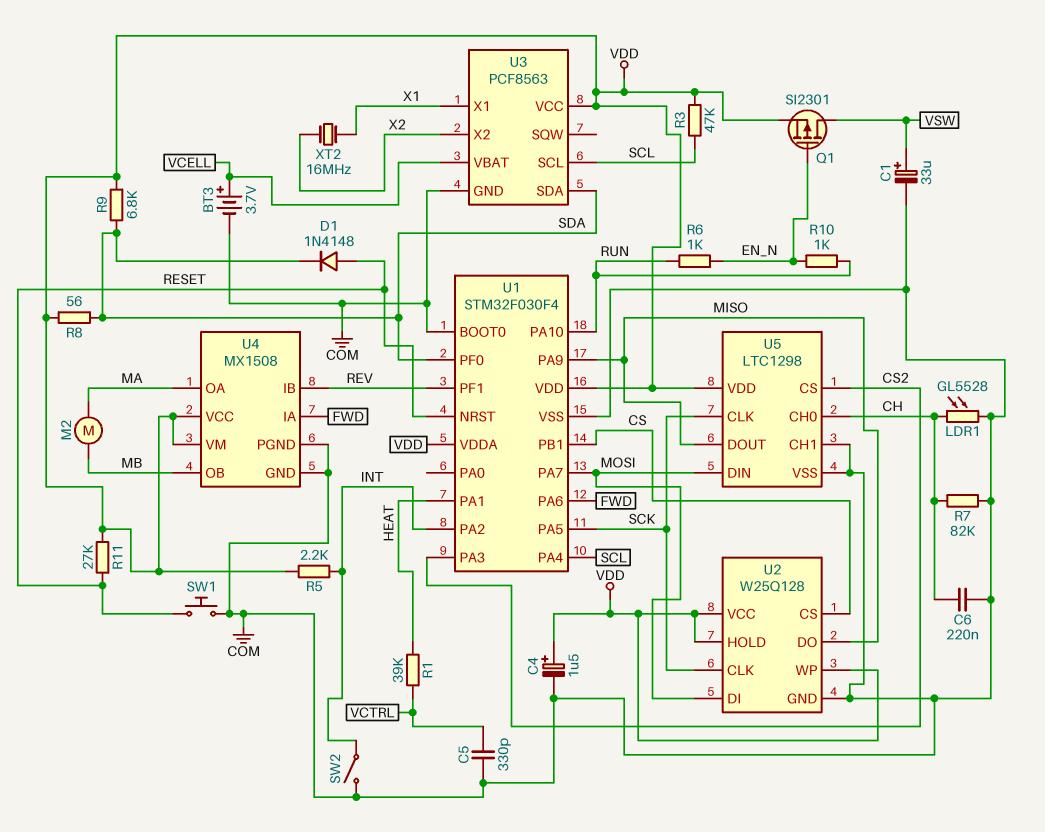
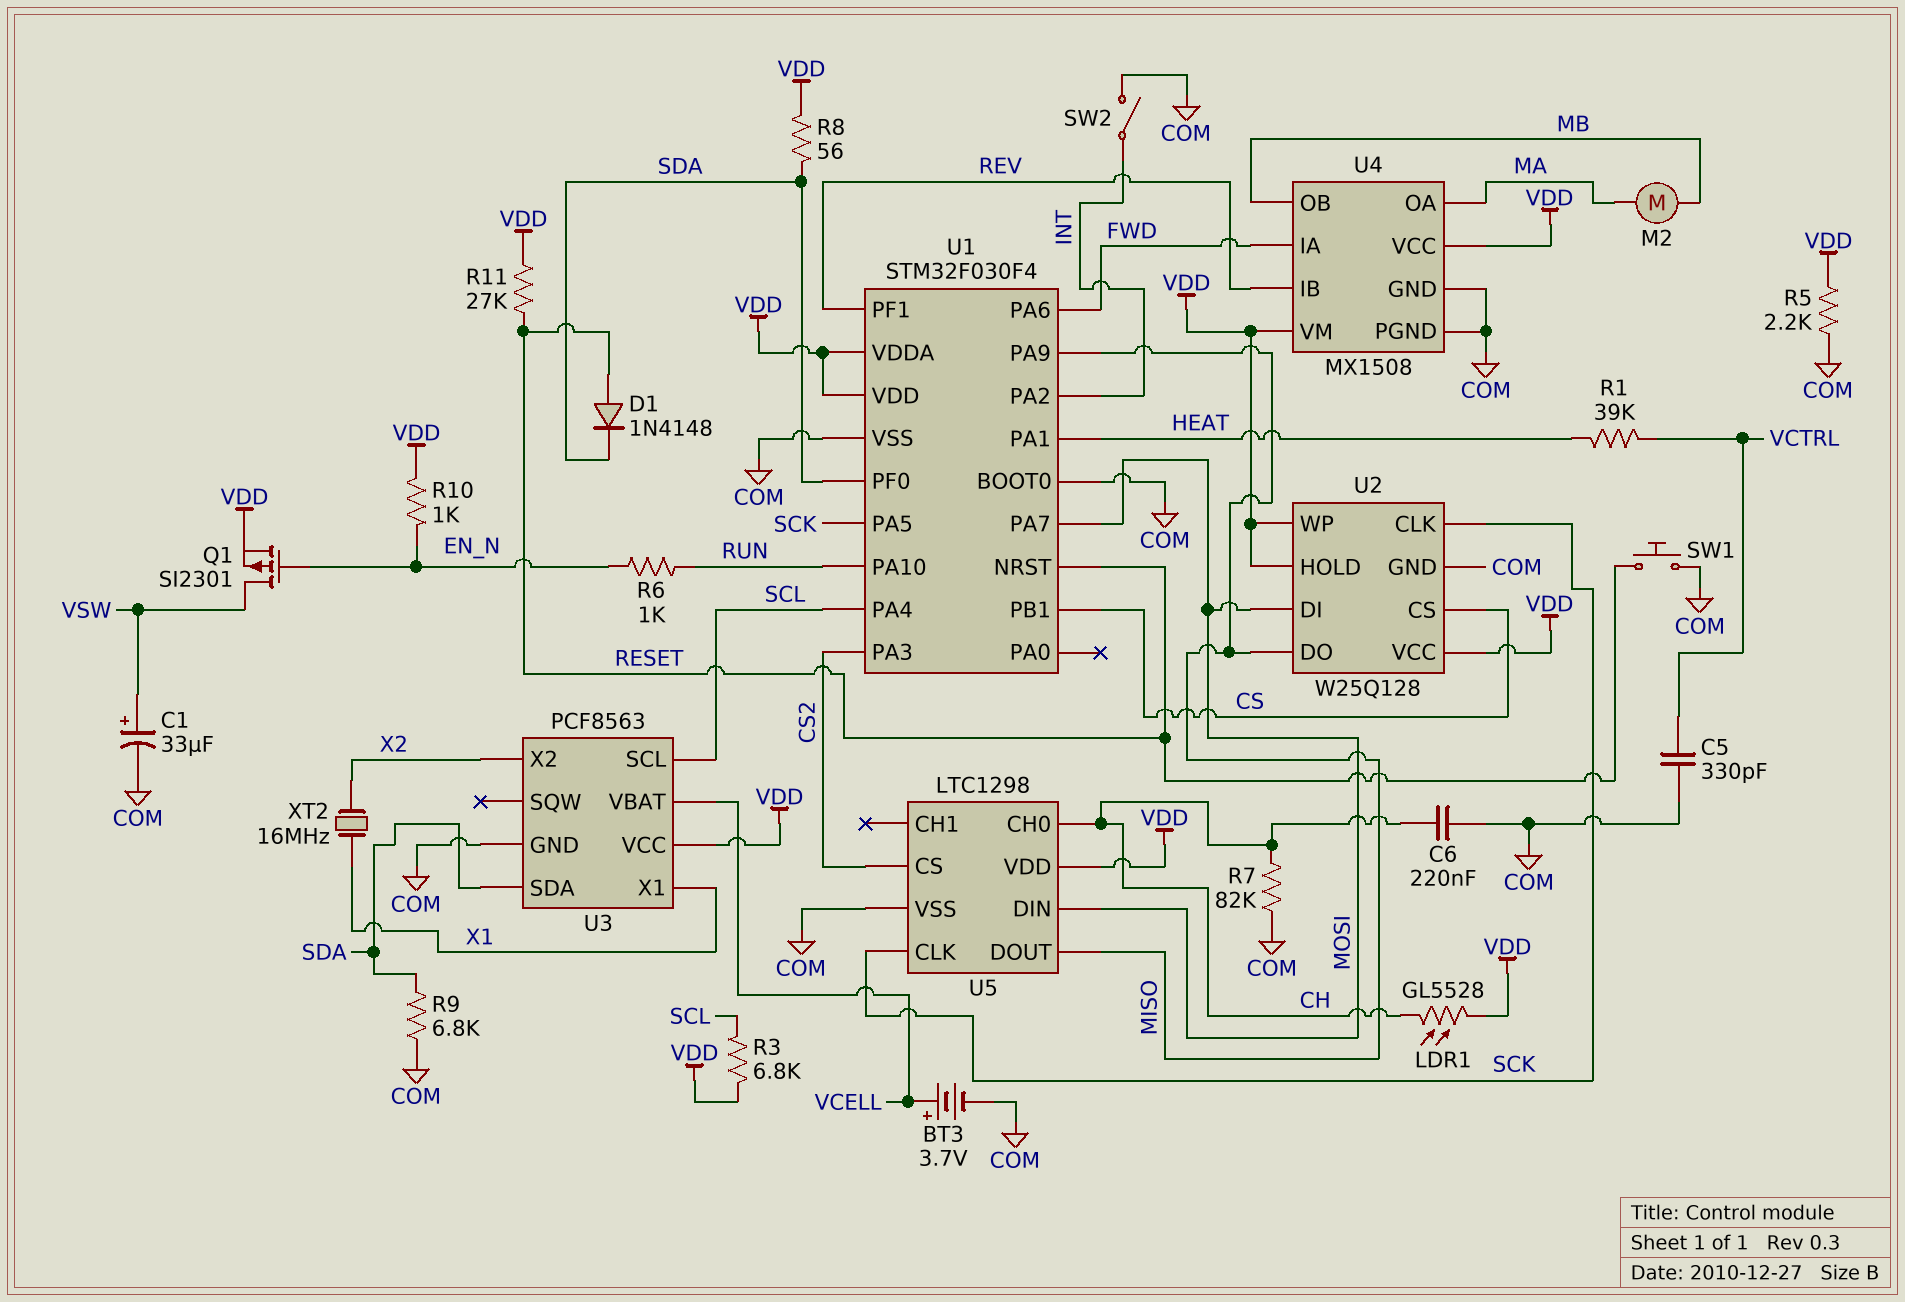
C4: 1.5uF (plus VDD, minus COM) -> none
LDR1: GL5528 (CH, COM) -> GL5528 (CH, VDD)
R3: 47k (SCL, VDD) -> 6.8k (SCL, VDD)
R5: 2.2k (INT, VDD) -> 2.2k (COM, VDD)
R9: 6.8k (SDA, VDD) -> 6.8k (COM, SDA)
R10: 1k (EN_N, RUN) -> 1k (EN_N, VDD)
U5 pin CH1: COM -> none

